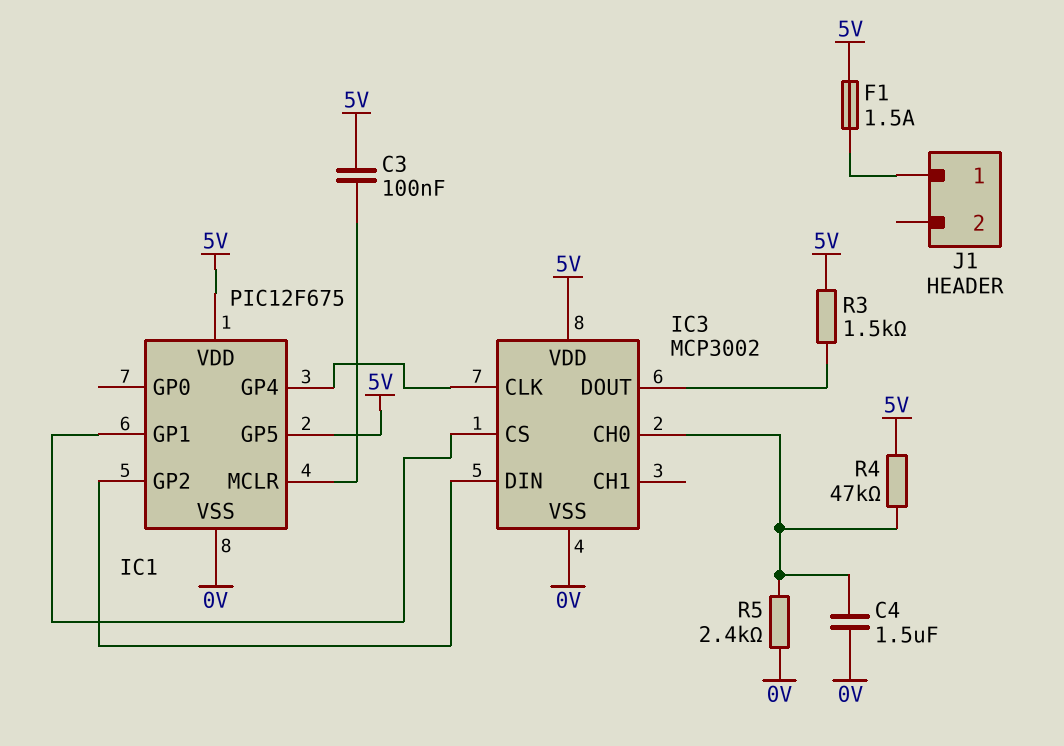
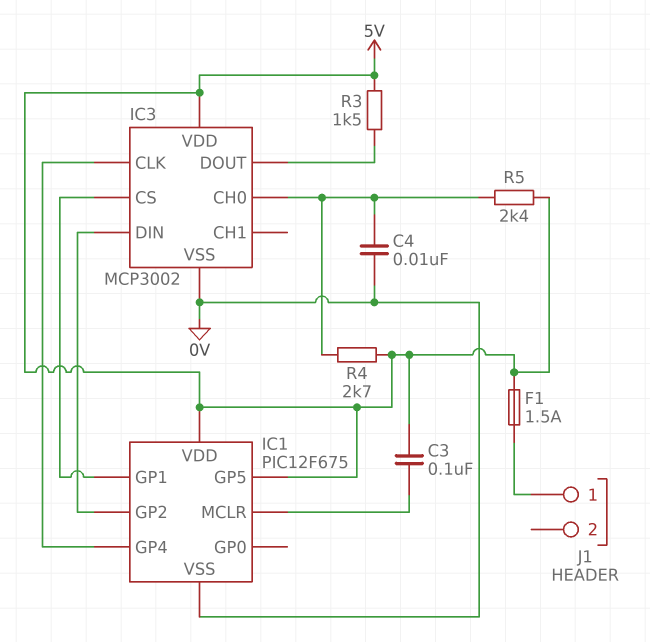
C4: 1.5uF (0V, IC3/CH0) -> 10nF (0V, IC3/CH0)
R4: 47k (5V, IC3/CH0) -> 2.7k (5V, IC3/CH0)
R5: 2.4k (0V, IC3/CH0) -> 2.4k (5V, IC3/CH0)

